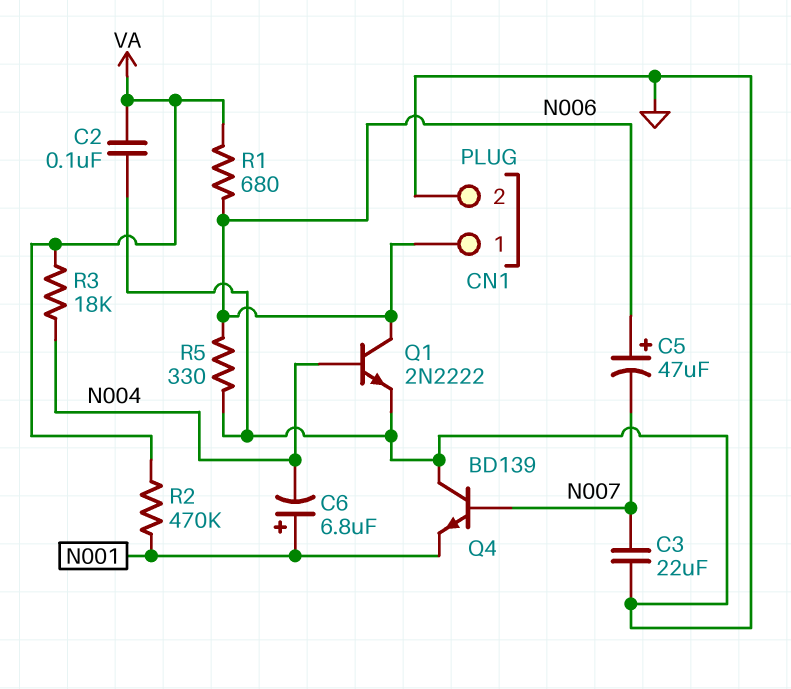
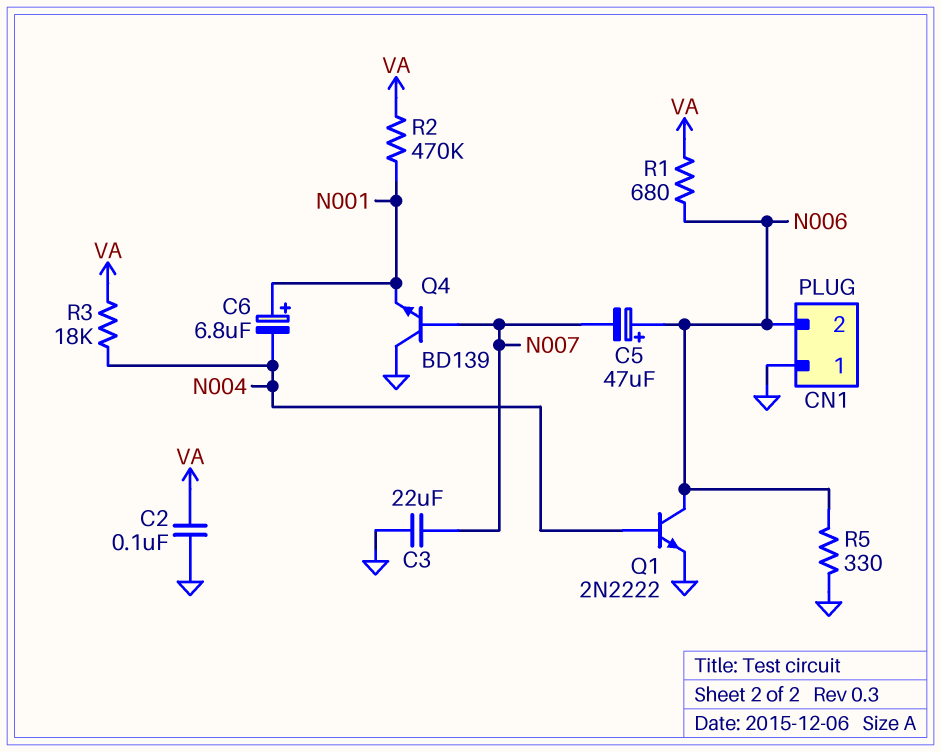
CN1 pin 1: N006 -> GND
CN1 pin 2: GND -> N006

